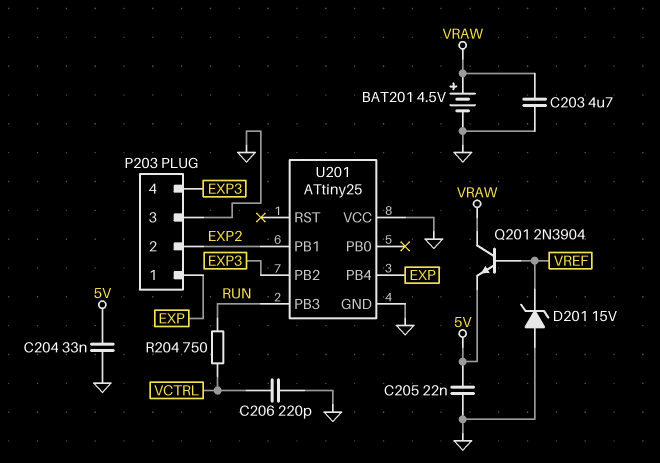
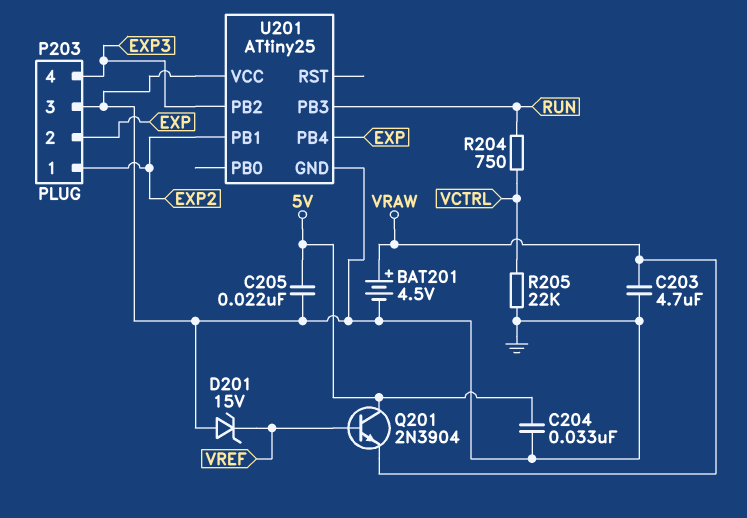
C206: 220pF (GND, VCTRL) -> none
P203 pin 1: EXP -> EXP2
P203 pin 2: EXP2 -> EXP
Q201: NPN 2N3904 (B VREF, C VRAW, E 5V) -> NPN 2N3904 (B VREF, C 5V, E VRAW)
R205: none -> 22k (GND, VCTRL)

